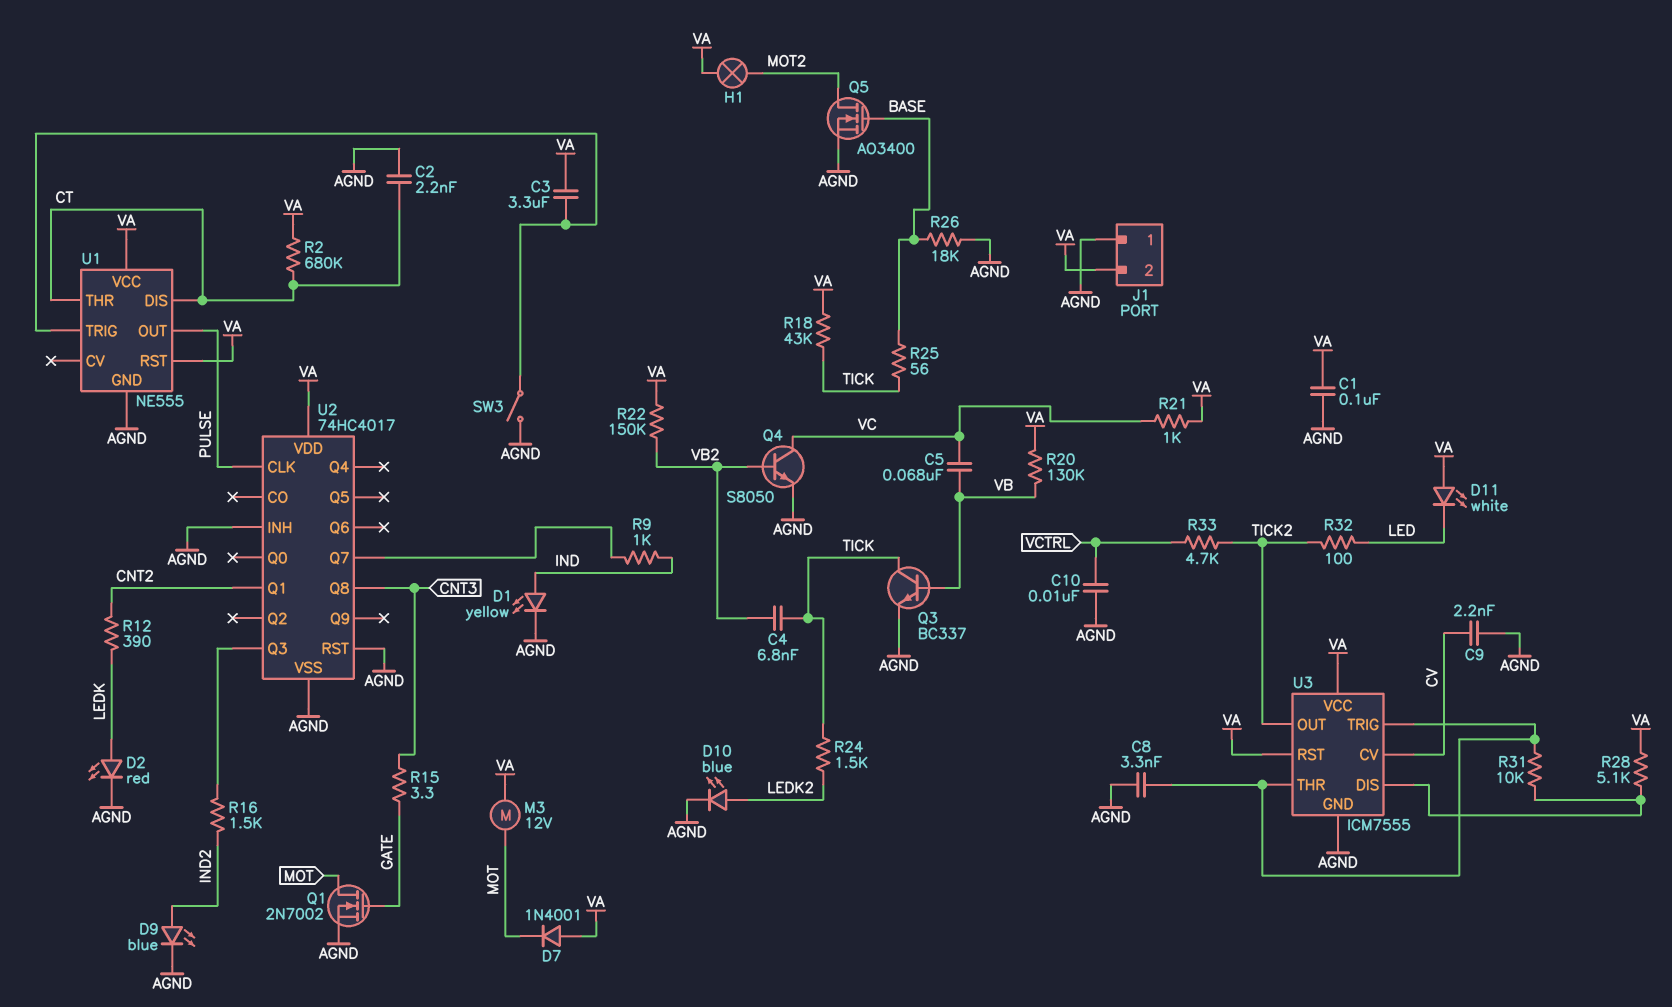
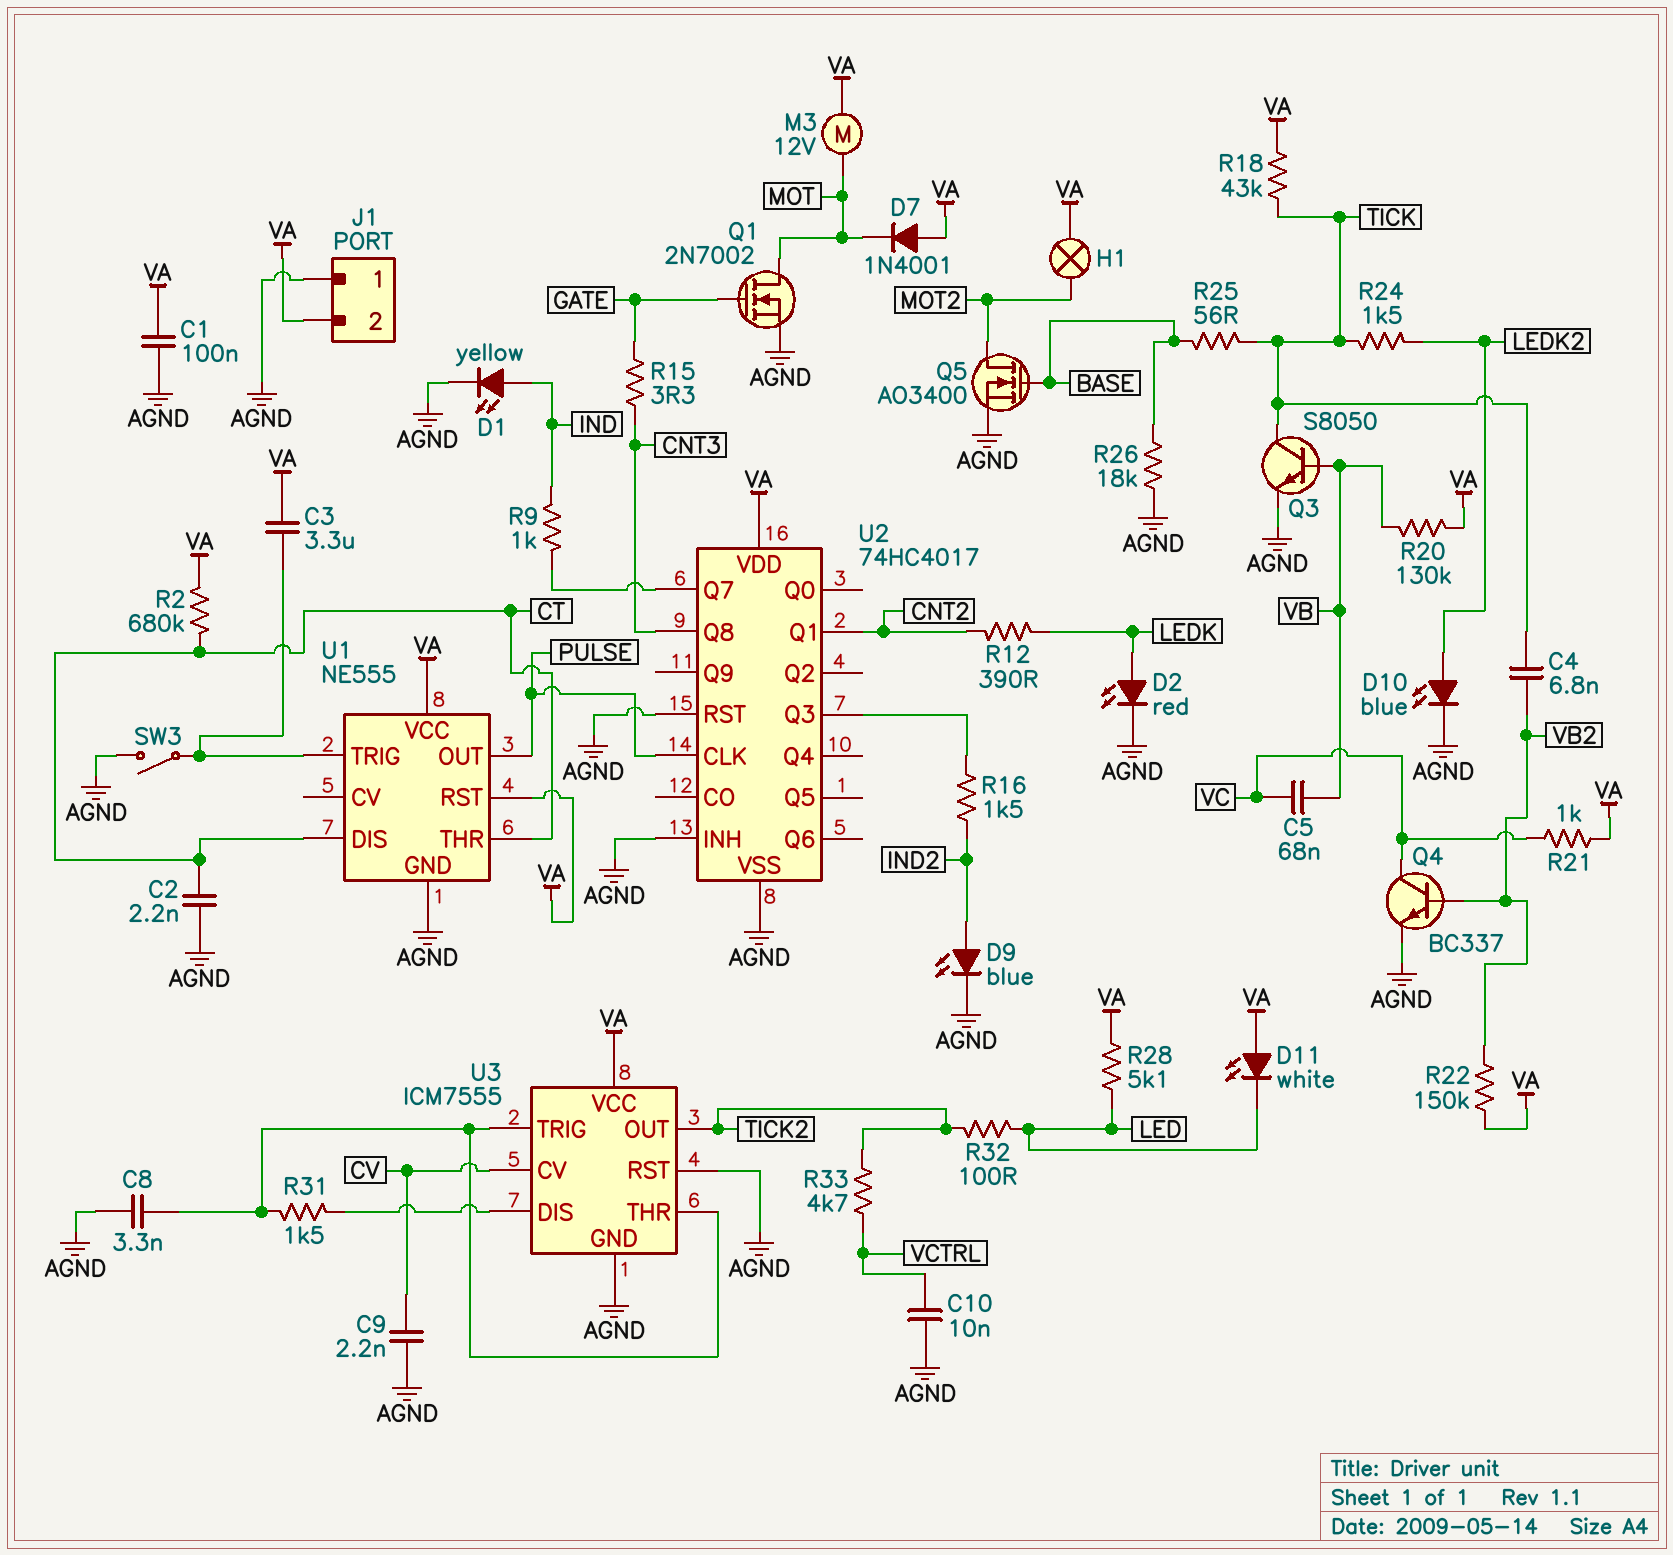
Q3: NPN BC337 (B VB, C TICK, E AGND) -> NPN S8050 (B VB, C TICK, E AGND)
Q4: NPN S8050 (B VB2, C VC, E AGND) -> NPN BC337 (B VB2, C VC, E AGND)
R28: 5.1k (U3/DIS, VA) -> 5.1k (LED, VA)
R31: 10k (U3/DIS, U3/THR) -> 1.5k (U3/DIS, U3/THR)
U3 pin RST: VA -> AGND

